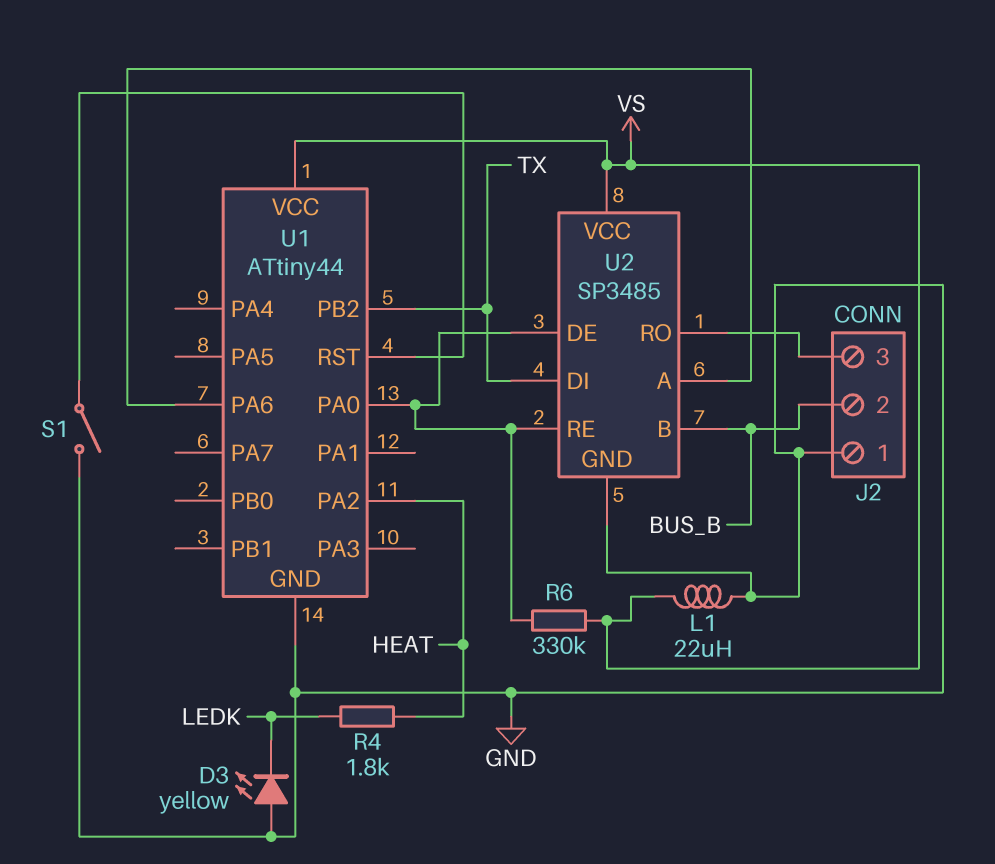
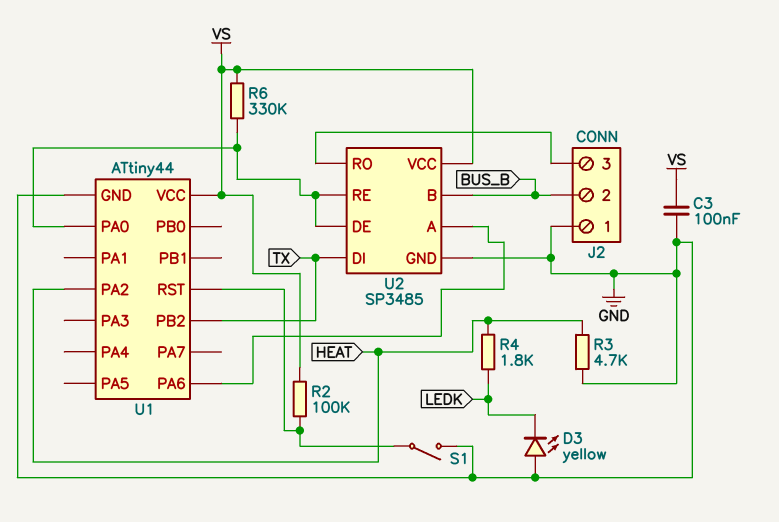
C3: none -> 100nF (GND, VS)
L1: 22uH (GND, VS) -> none
R2: none -> 100k (U1/RST, VS)
R3: none -> 4.7k (GND, HEAT)

